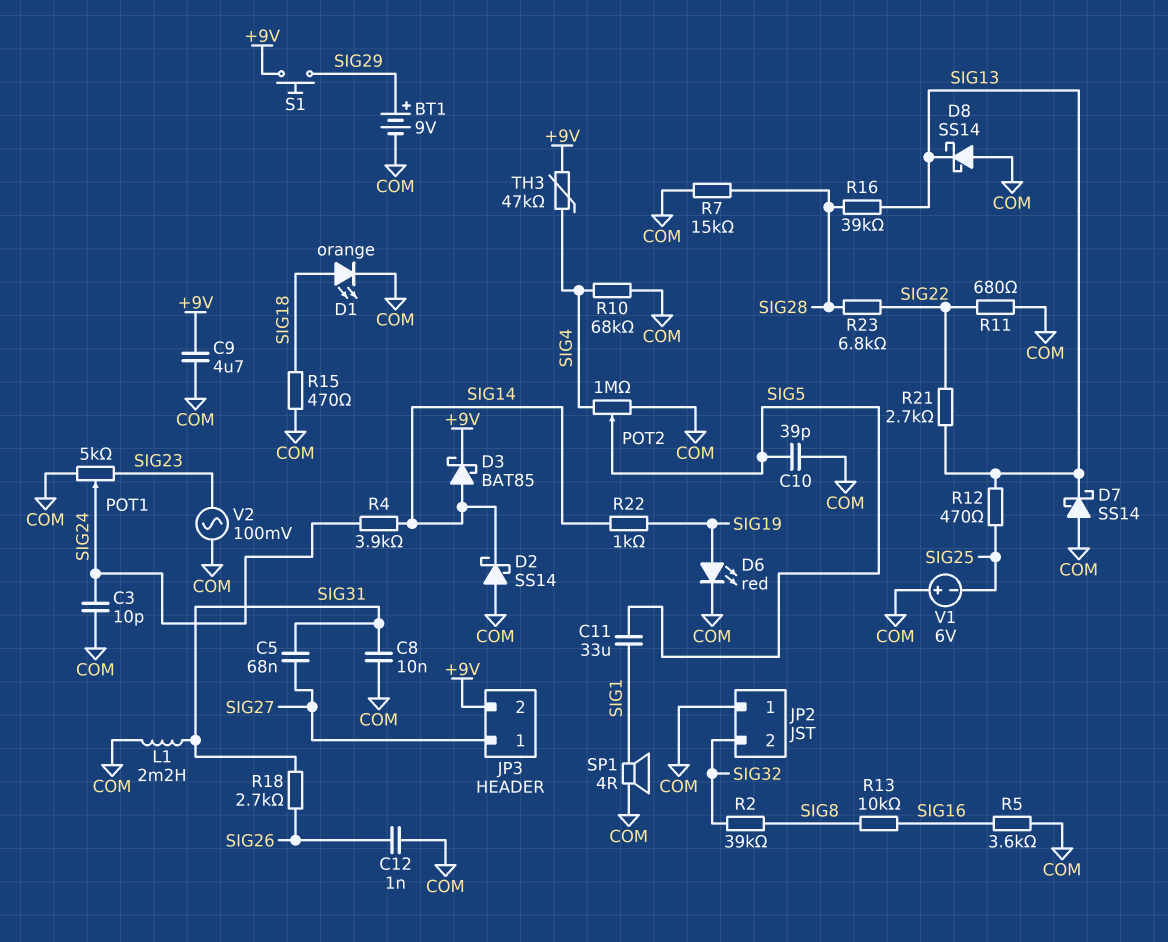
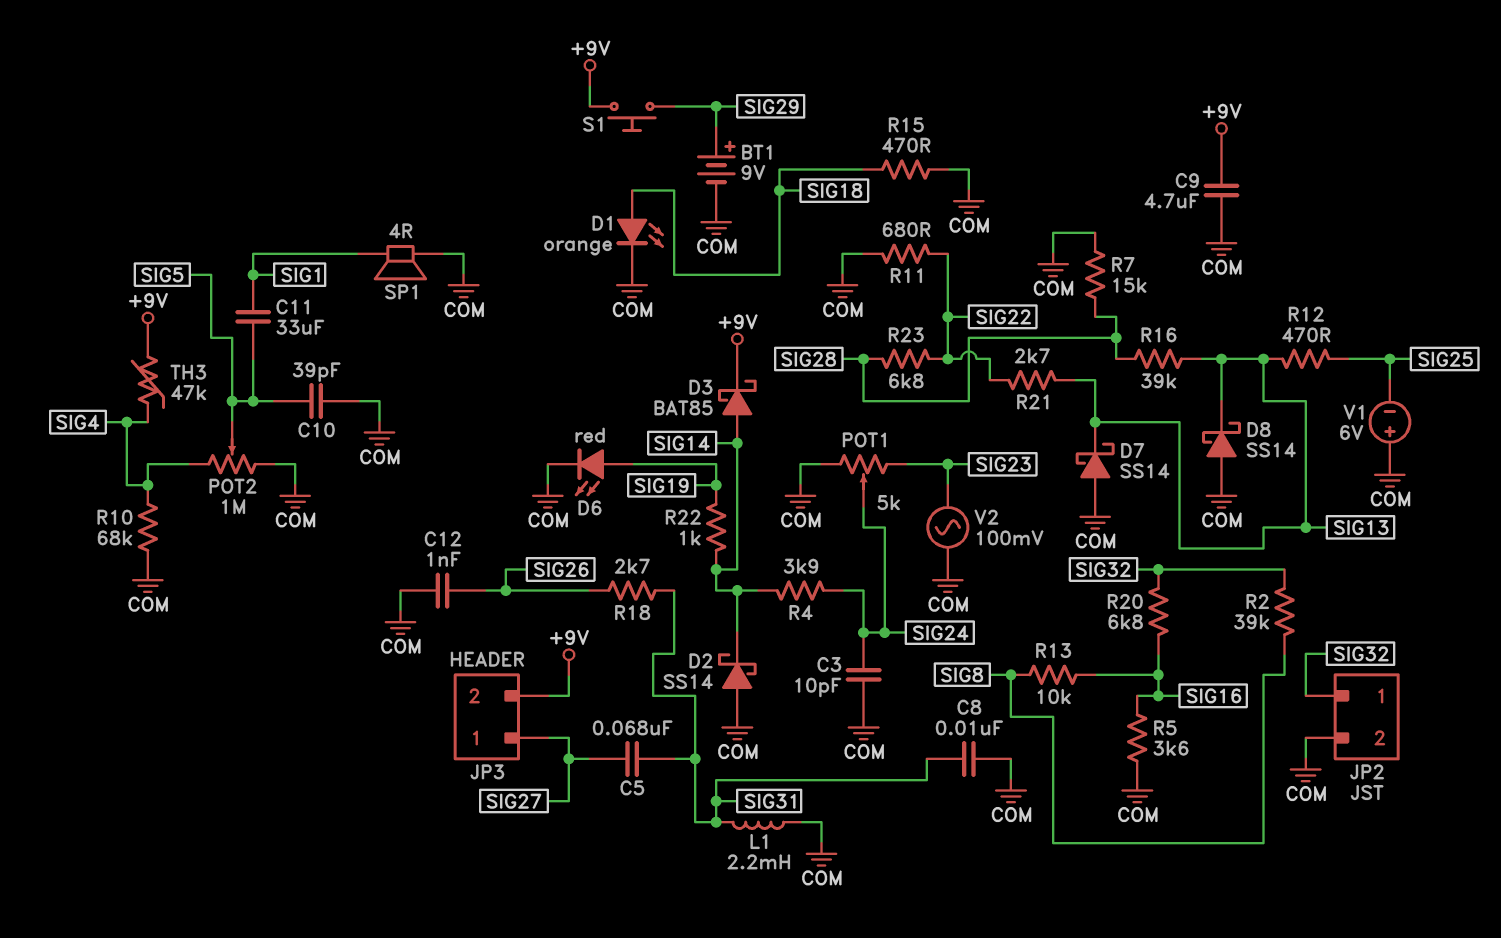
JP2 pin 1: COM -> SIG32
JP2 pin 2: SIG32 -> COM
R20: none -> 6.8k (SIG16, SIG32)

